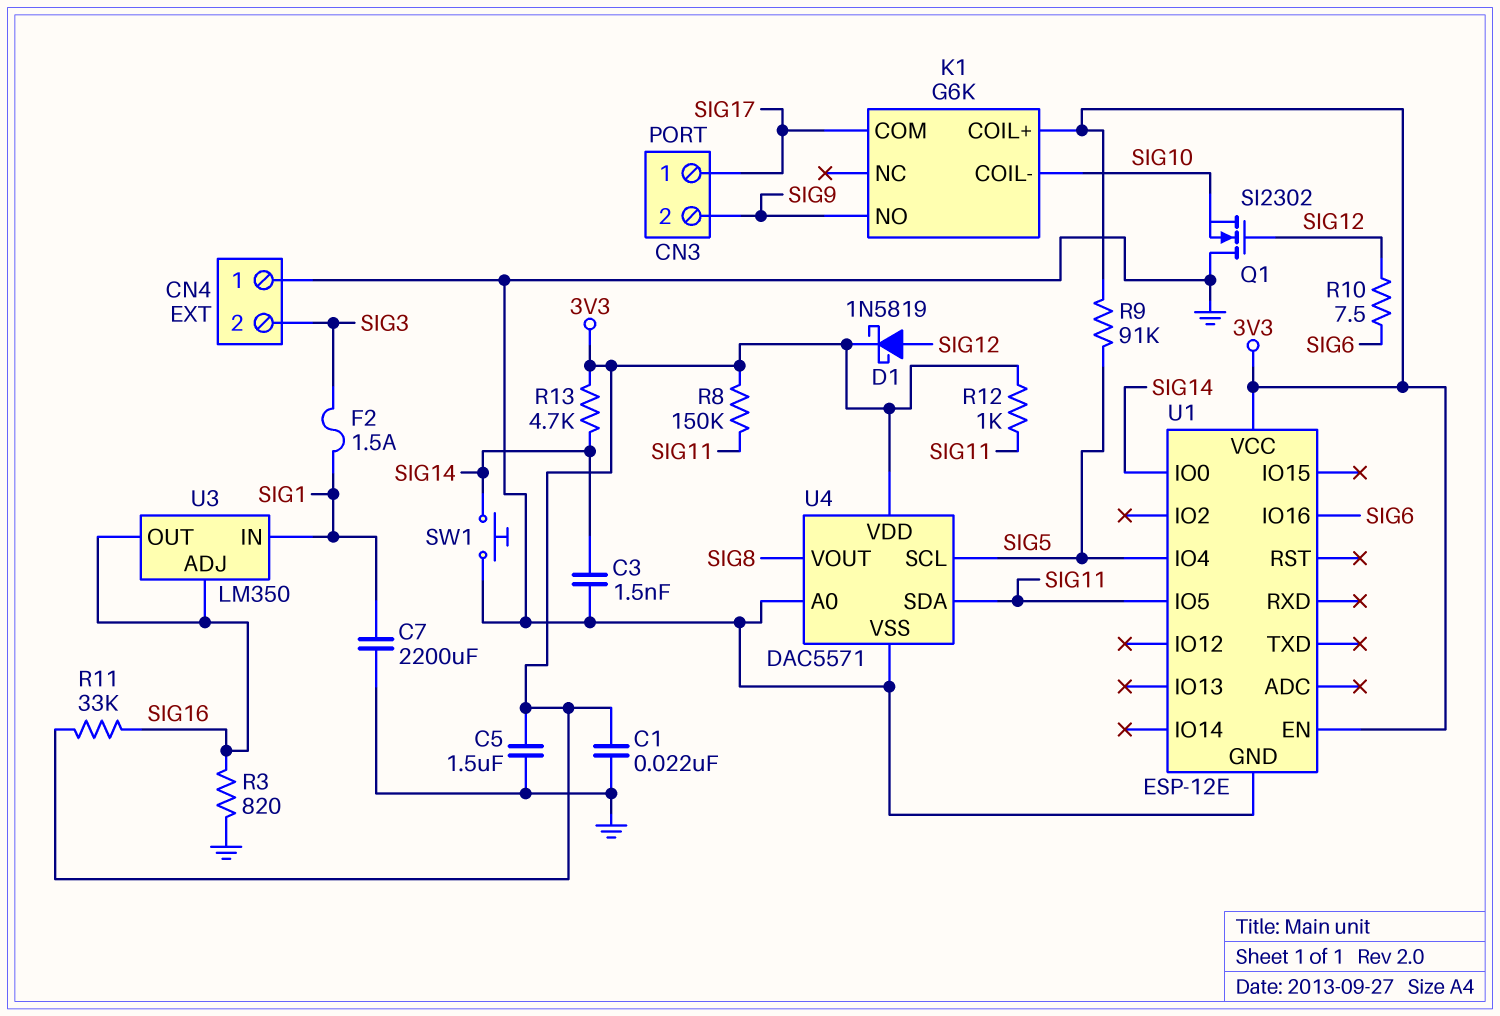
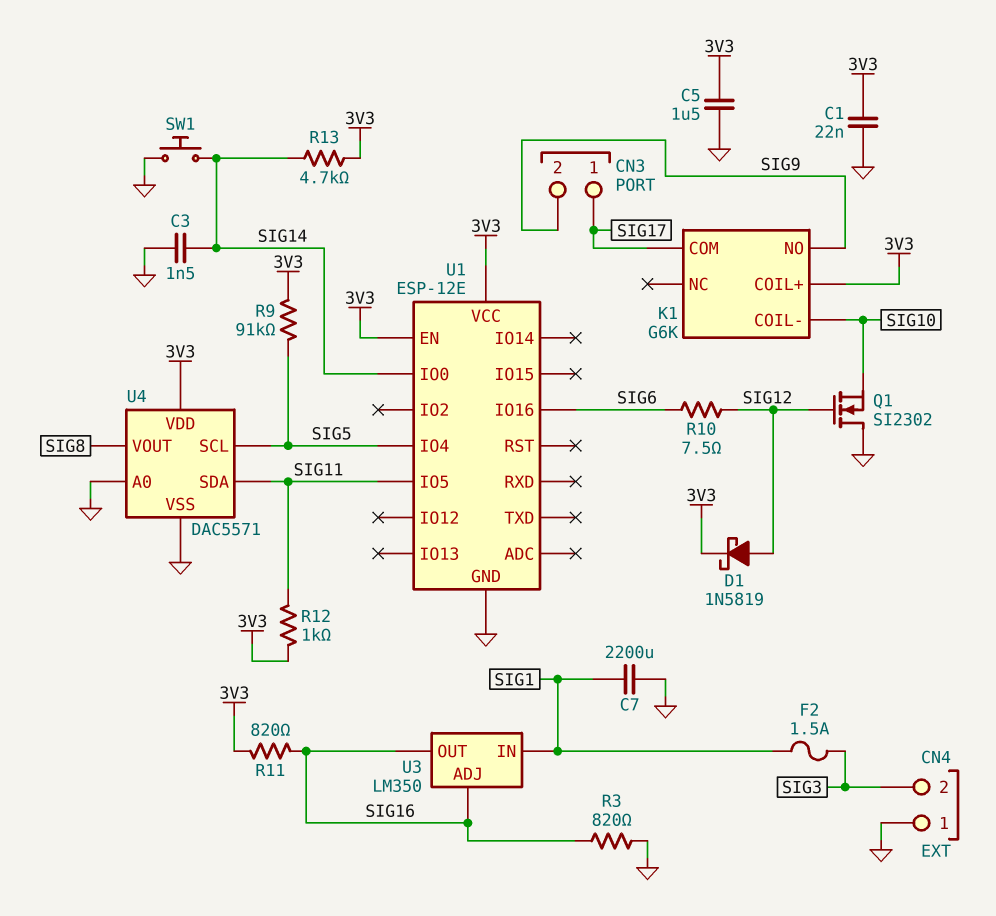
R8: 150k (3V3, SIG11) -> none
R11: 33k (3V3, SIG16) -> 820 (3V3, SIG16)

